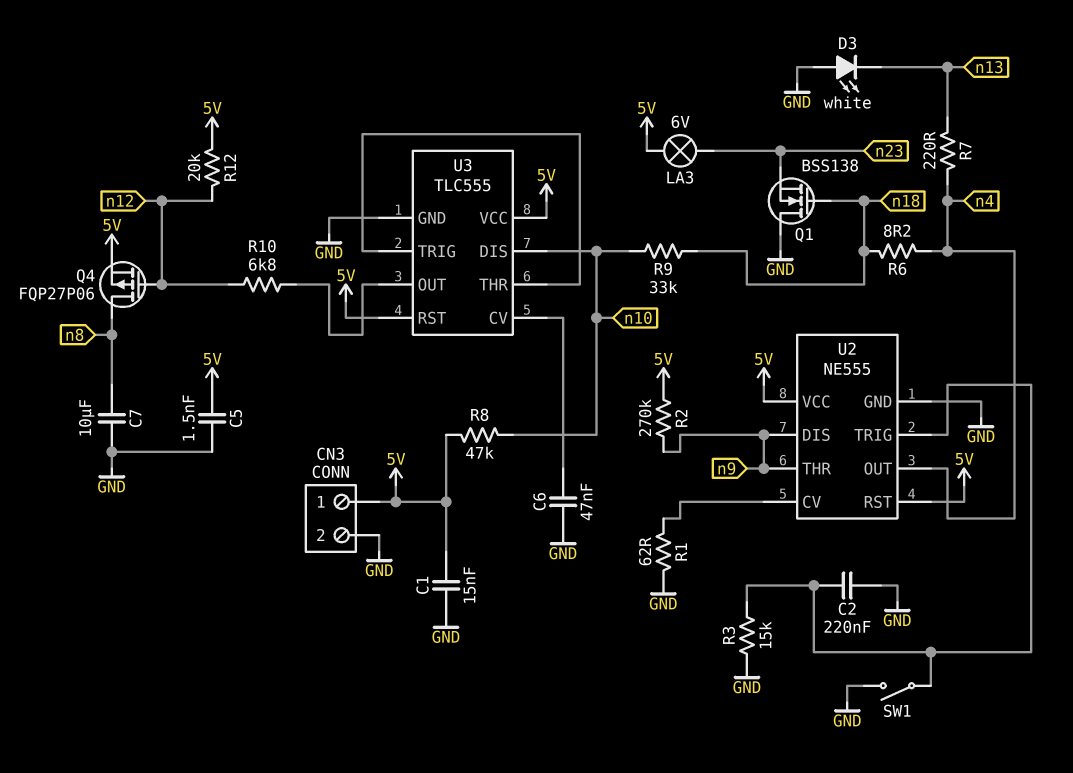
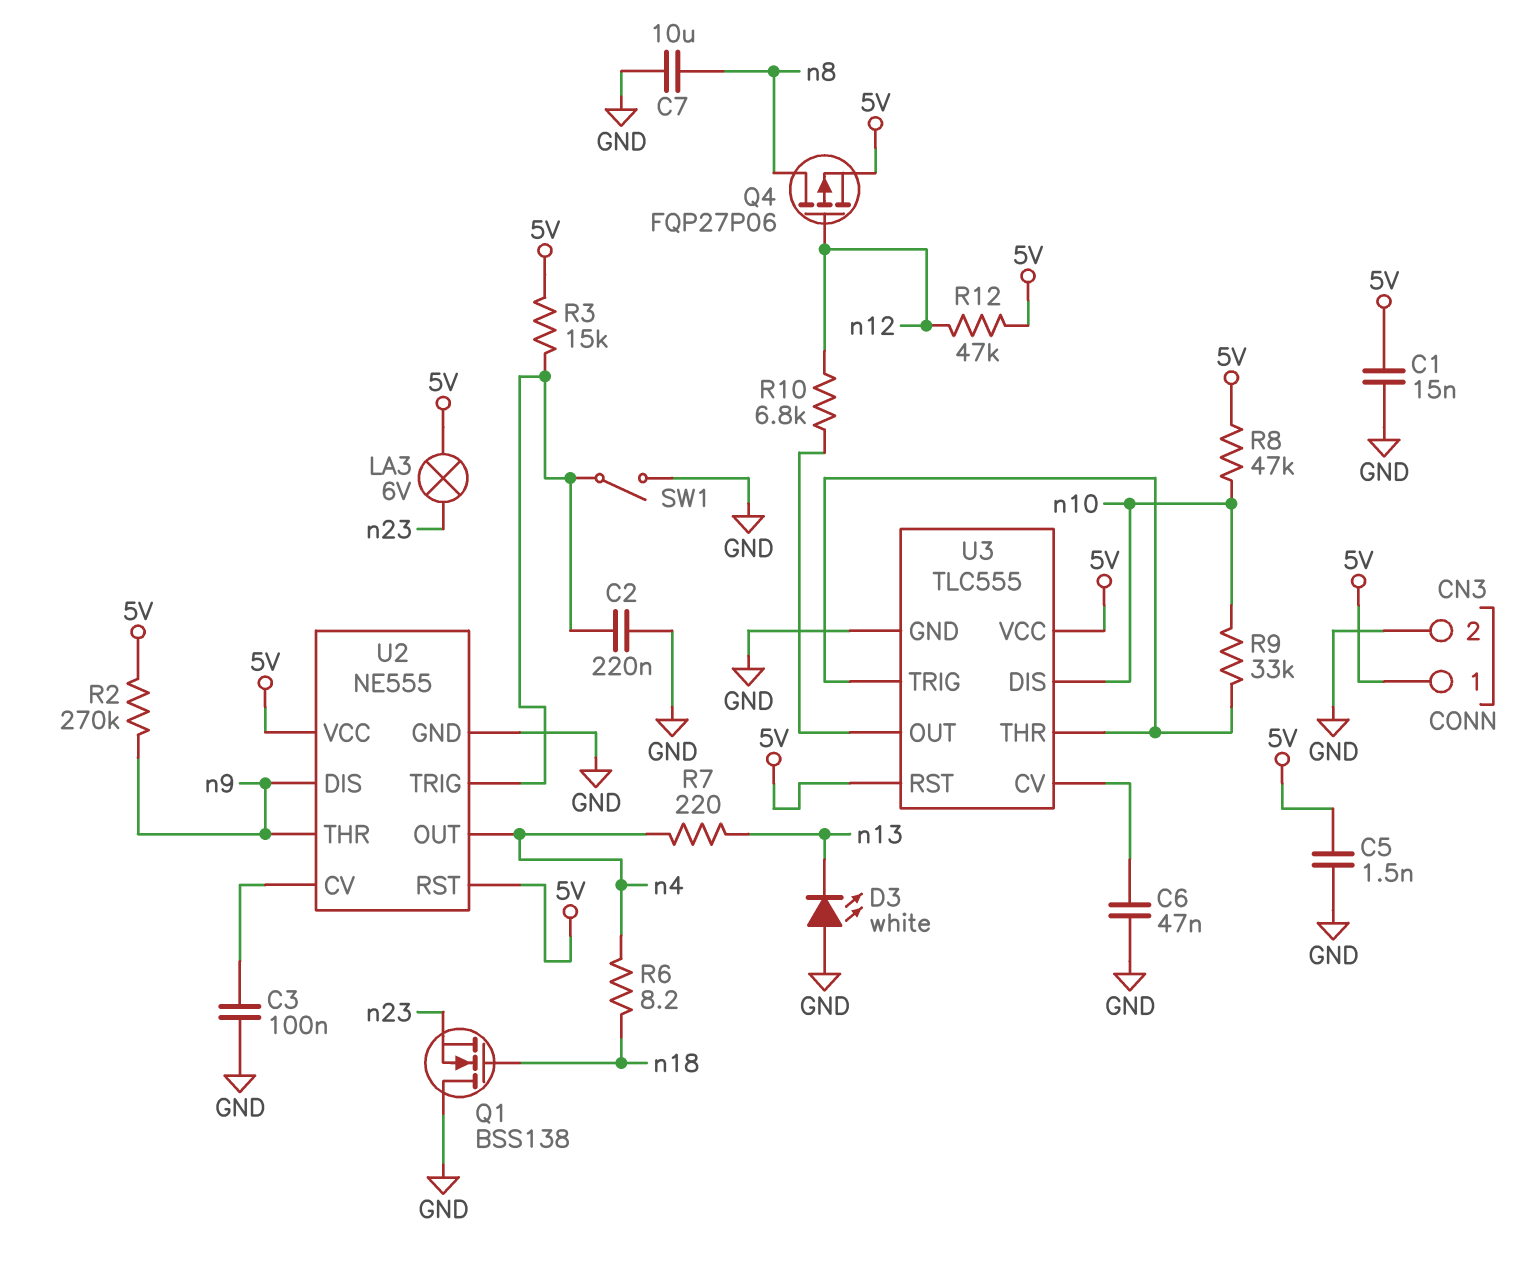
C3: none -> 100nF (GND, U2/CV)
R1: 62 (GND, U2/CV) -> none
R3: 15k (GND, U2/TRIG) -> 15k (5V, U2/TRIG)
R9: 33k (n10, n18) -> 33k (U3/THR, n10)
R12: 20k (5V, n12) -> 47k (5V, n12)

